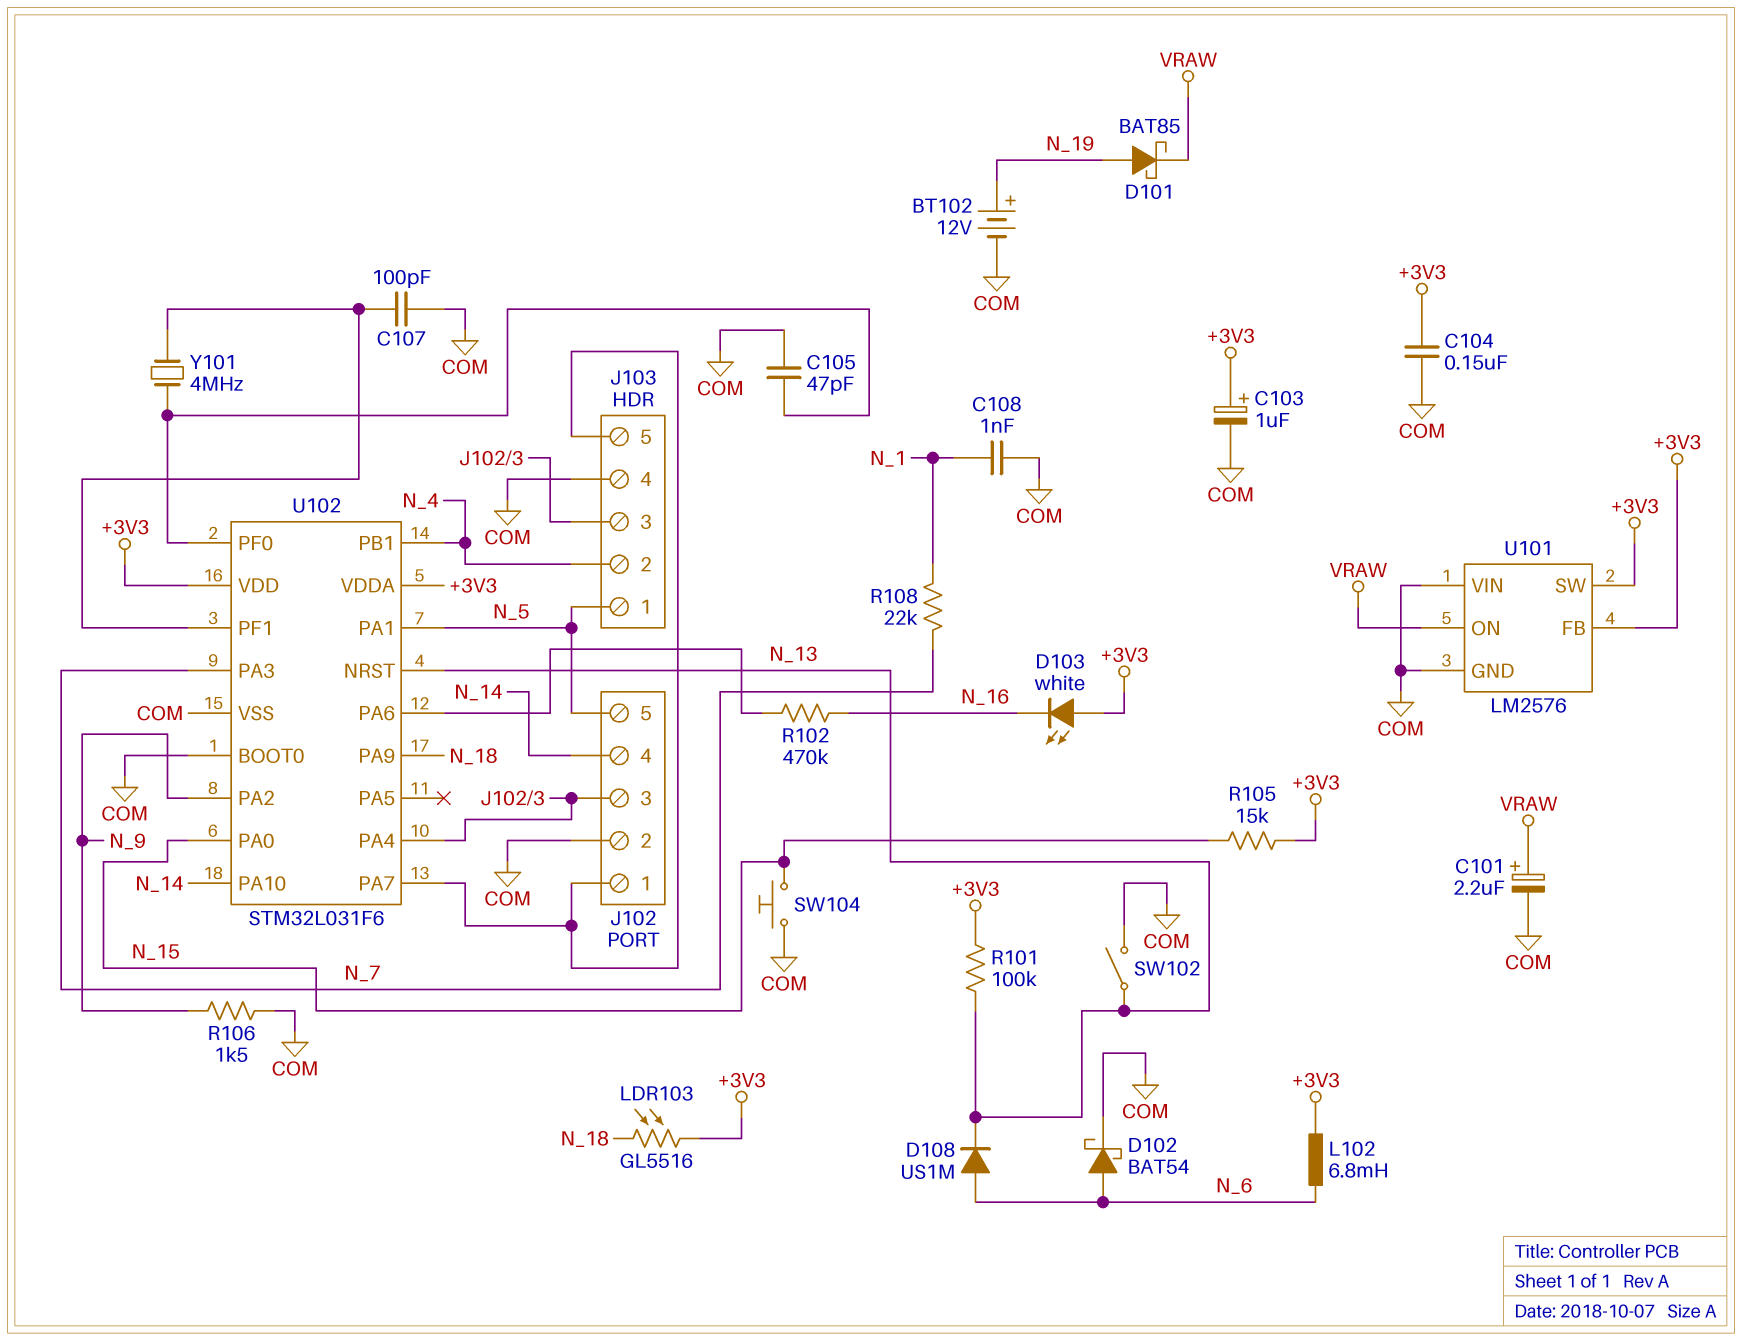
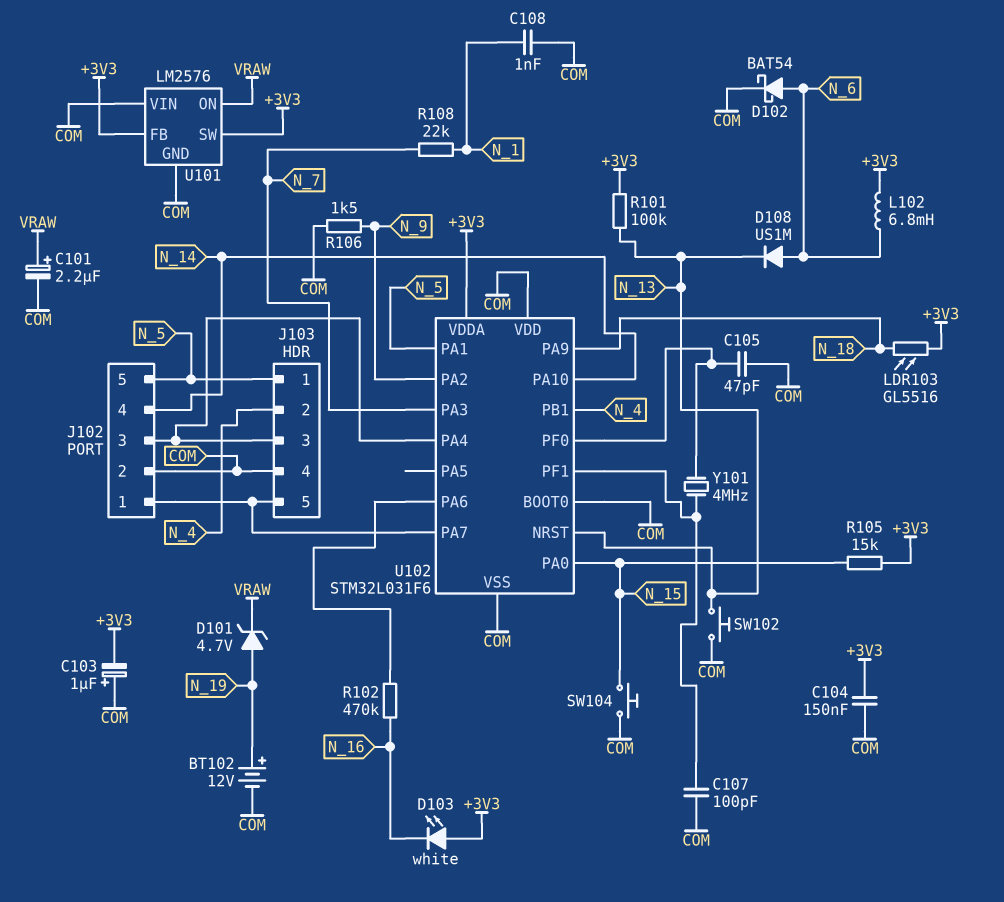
C103: 1uF (plus +3V3, minus COM) -> 1uF (plus COM, minus +3V3)
D101: schottky BAT85 (A N_19, K VRAW) -> zener 4.7V (A N_19, K VRAW)
SW102: switch (COM, N_13) -> button (COM, N_13)
U102 pin VDD: +3V3 -> COM

